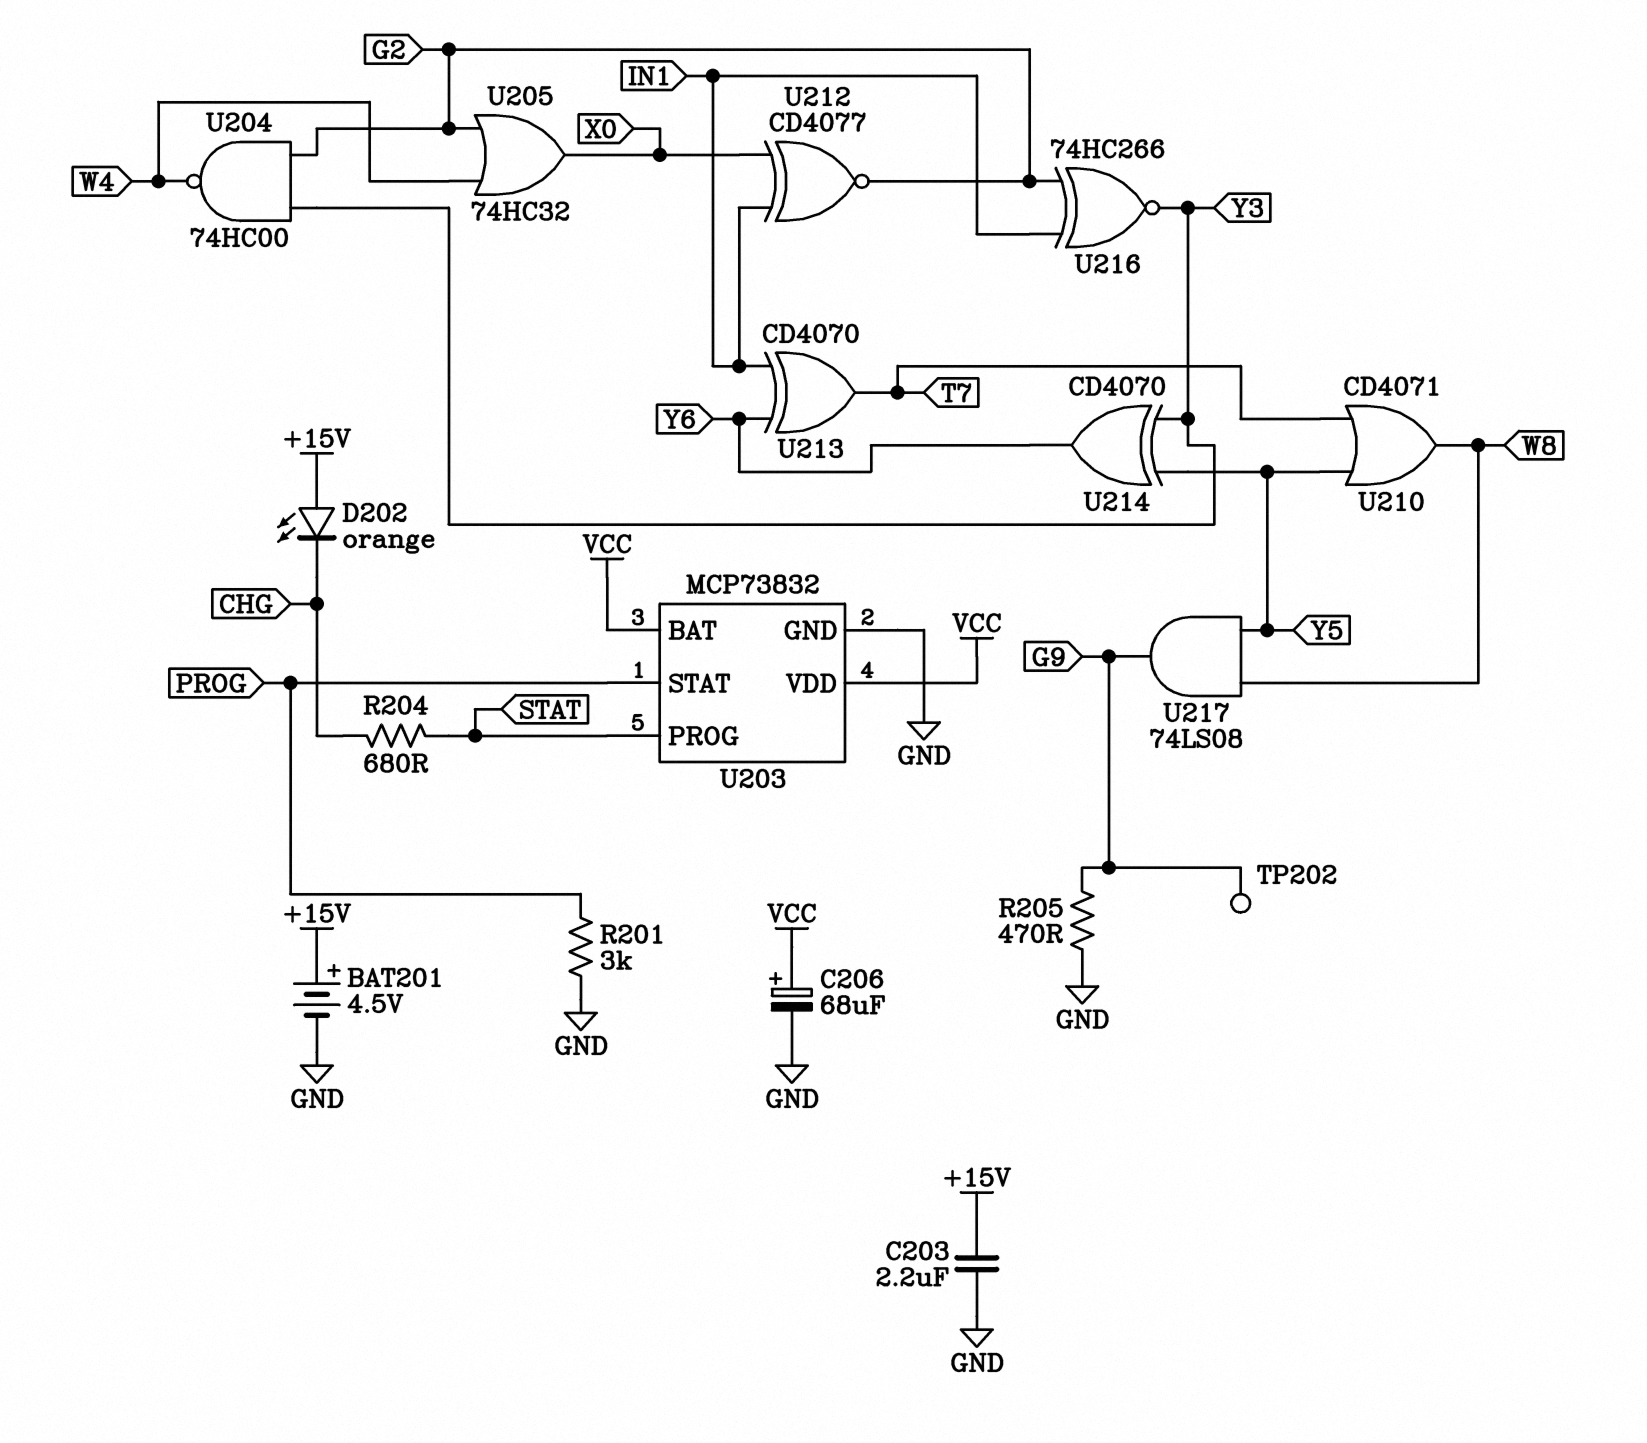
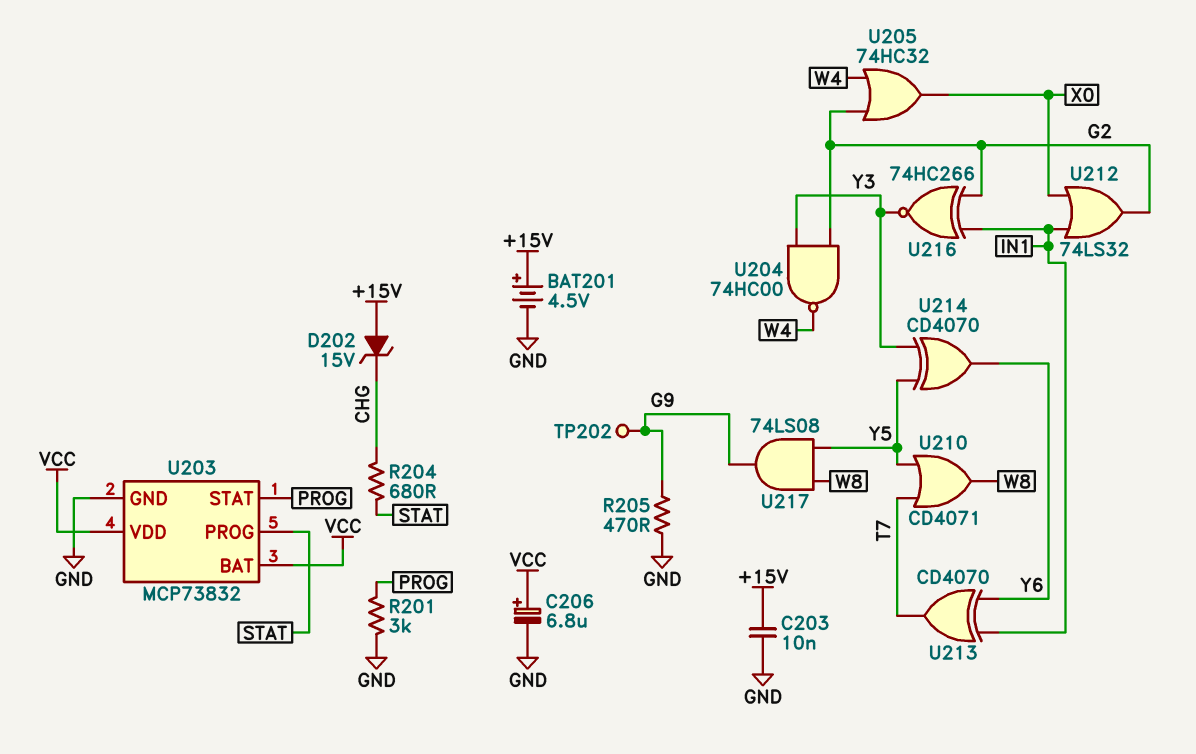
C203: 2.2uF (+15V, GND) -> 10nF (+15V, GND)
C206: 68uF (plus VCC, minus GND) -> 6.8uF (plus VCC, minus GND)
D202: LED orange (A +15V, K CHG) -> zener 15V (A +15V, K CHG)
U212: XNOR CD4077 (in IN1, in X0, out G2) -> OR 74LS32 (in IN1, in X0, out G2)

